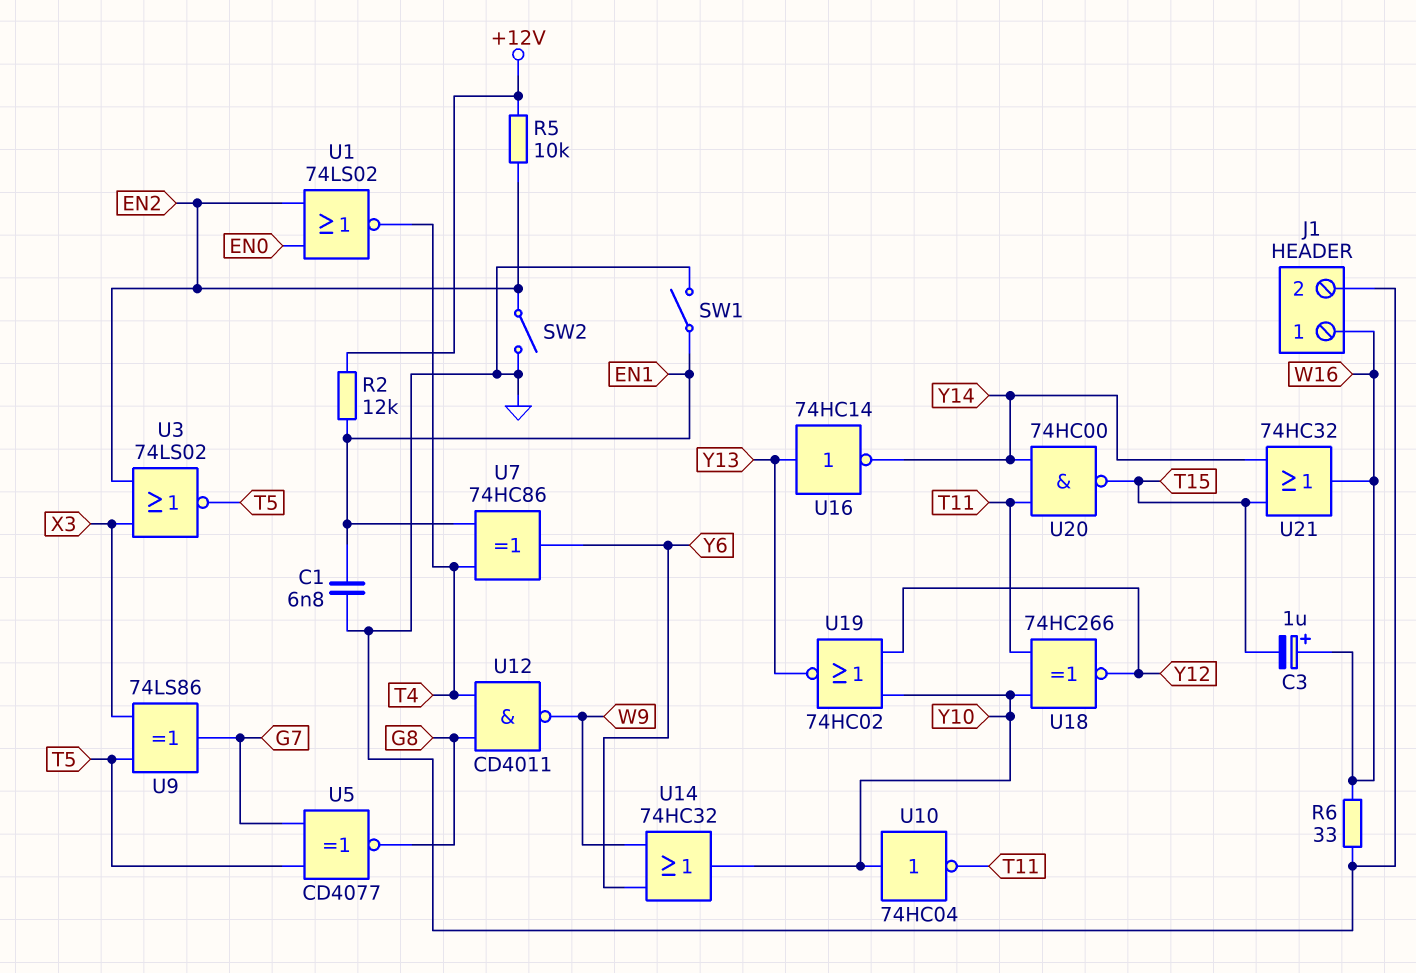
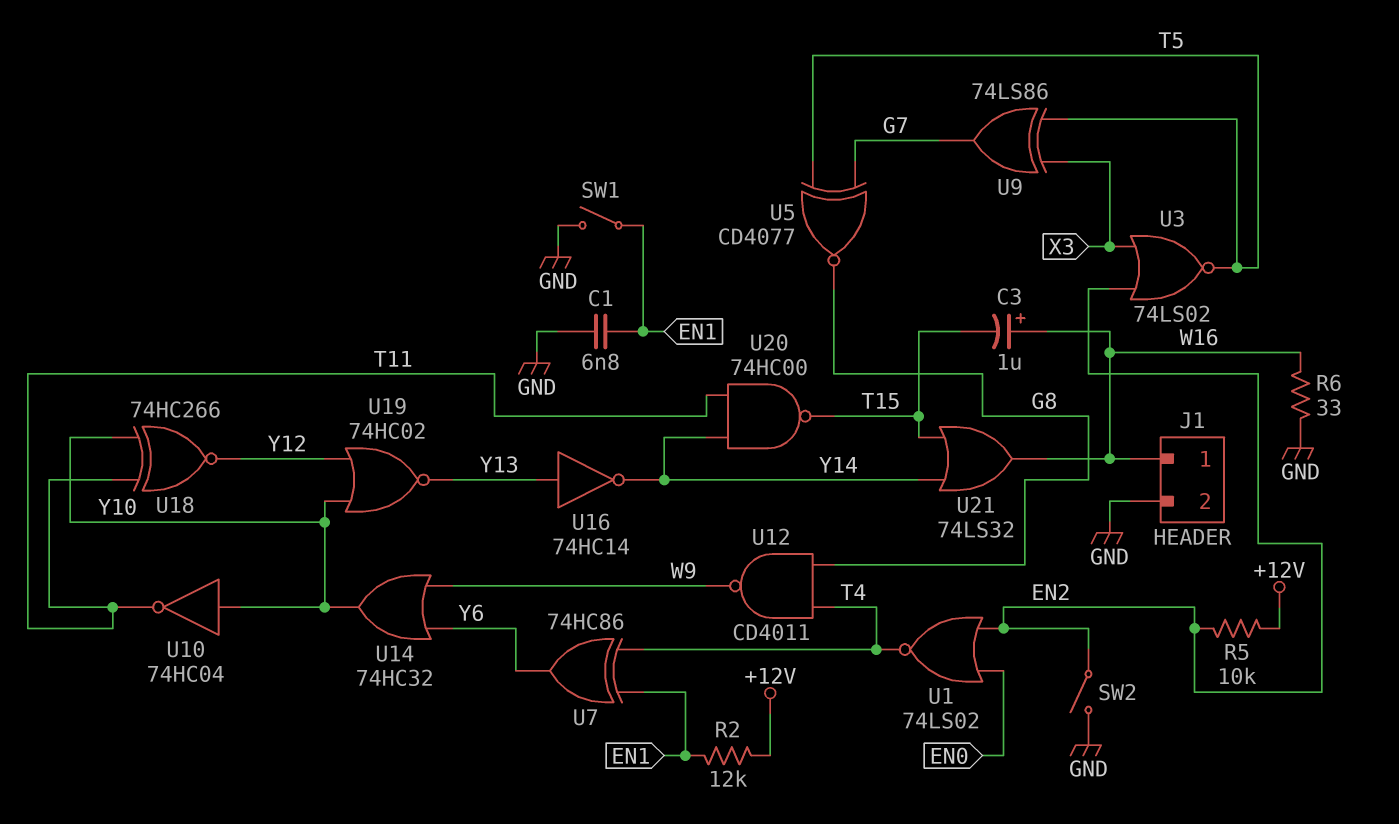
U21: OR 74HC32 (in T15, in Y14, out W16) -> OR 74LS32 (in T15, in Y14, out W16)

